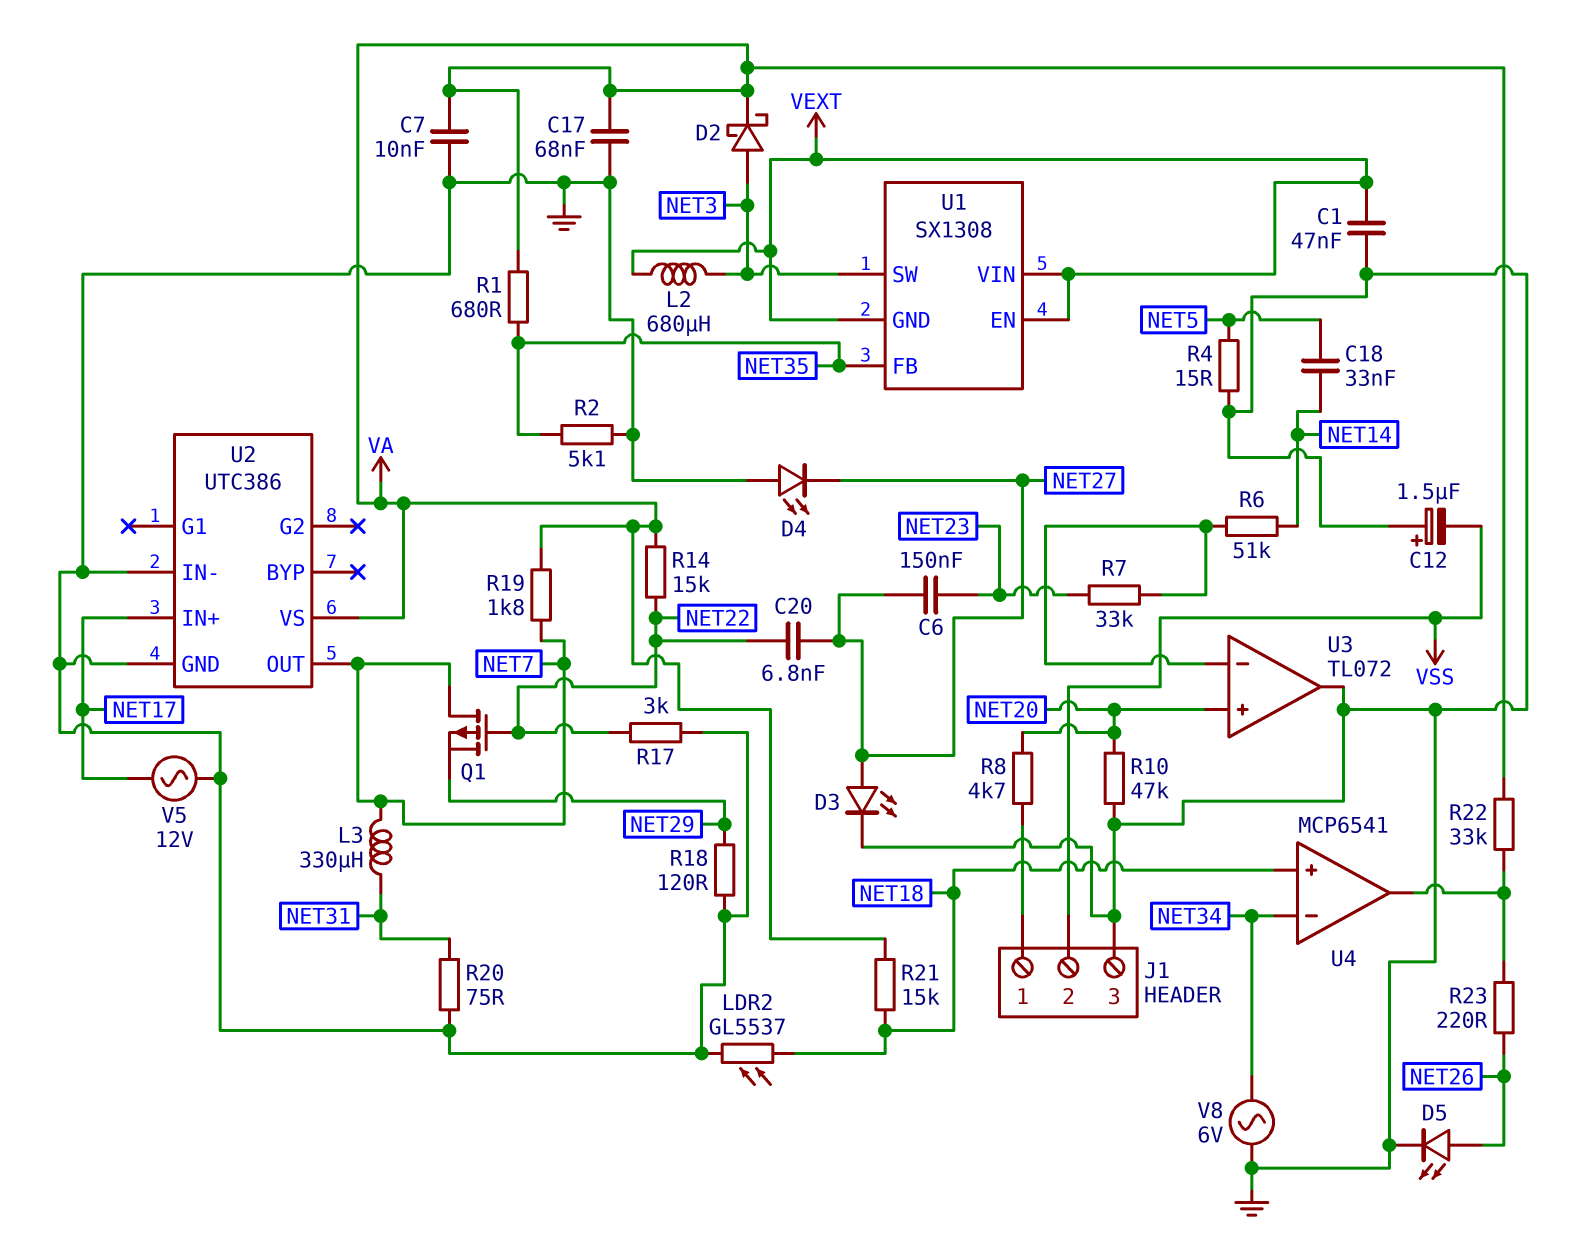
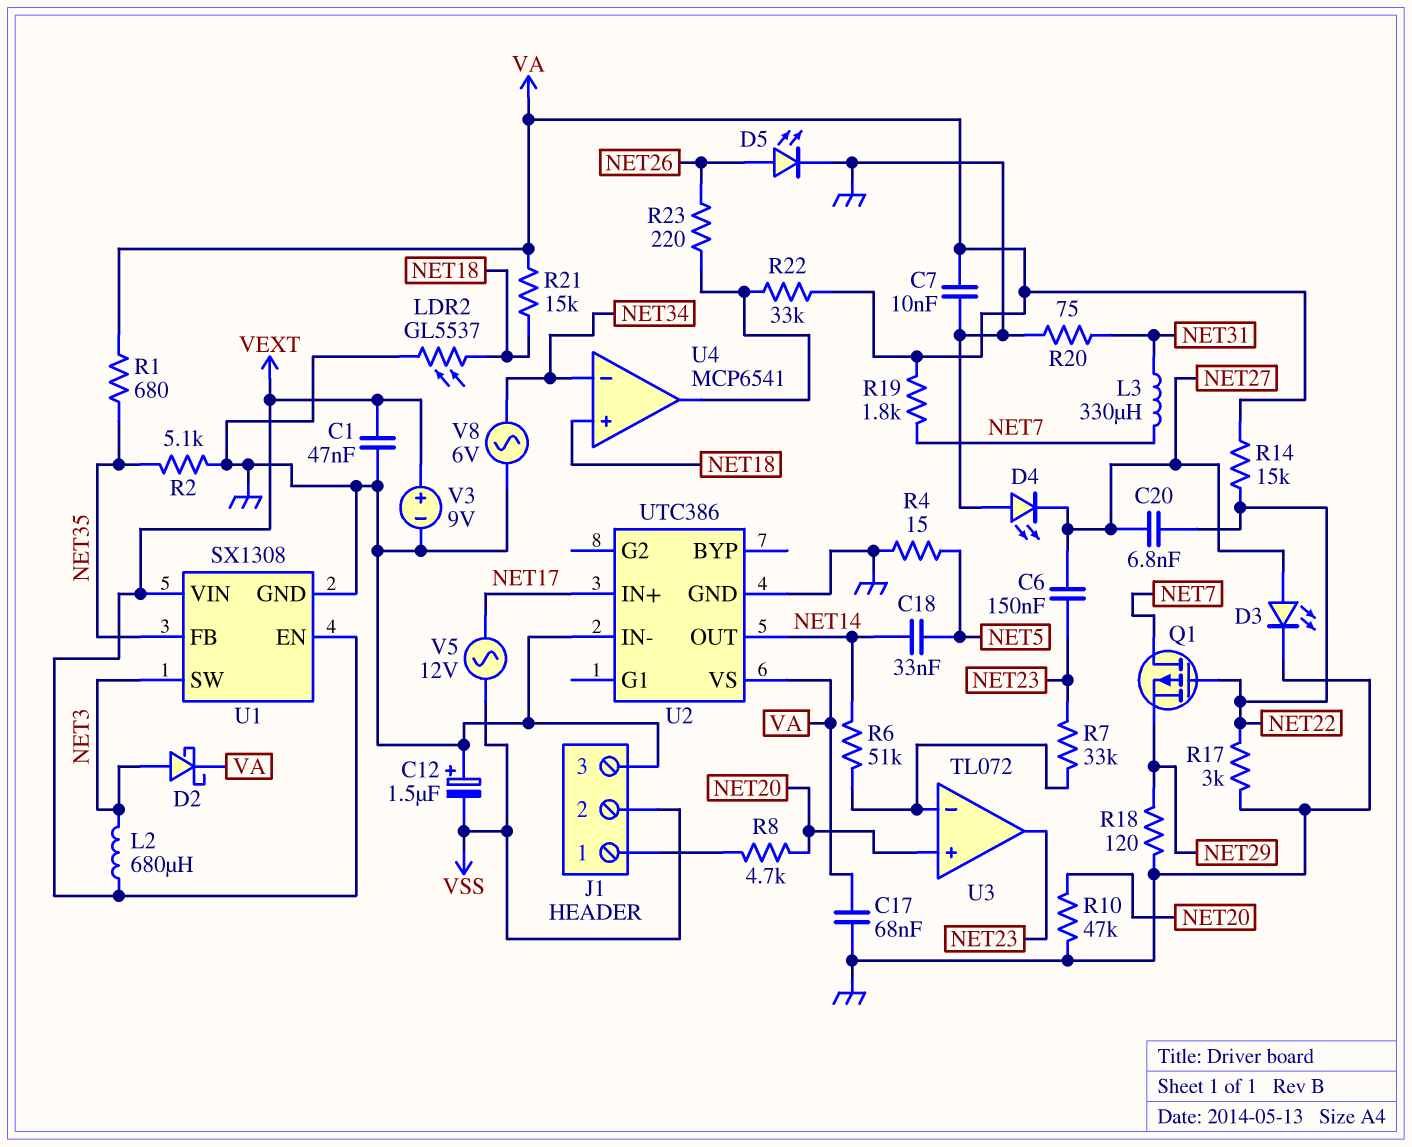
U1 pin GND: VEXT -> GND
U2 pin OUT: NET7 -> NET14
U3 pin out: GND -> NET23
V3: none -> 9V (plus VEXT, minus GND)
V5: AC 12V (GND, NET17) -> AC 12V (NET17, VSS)

